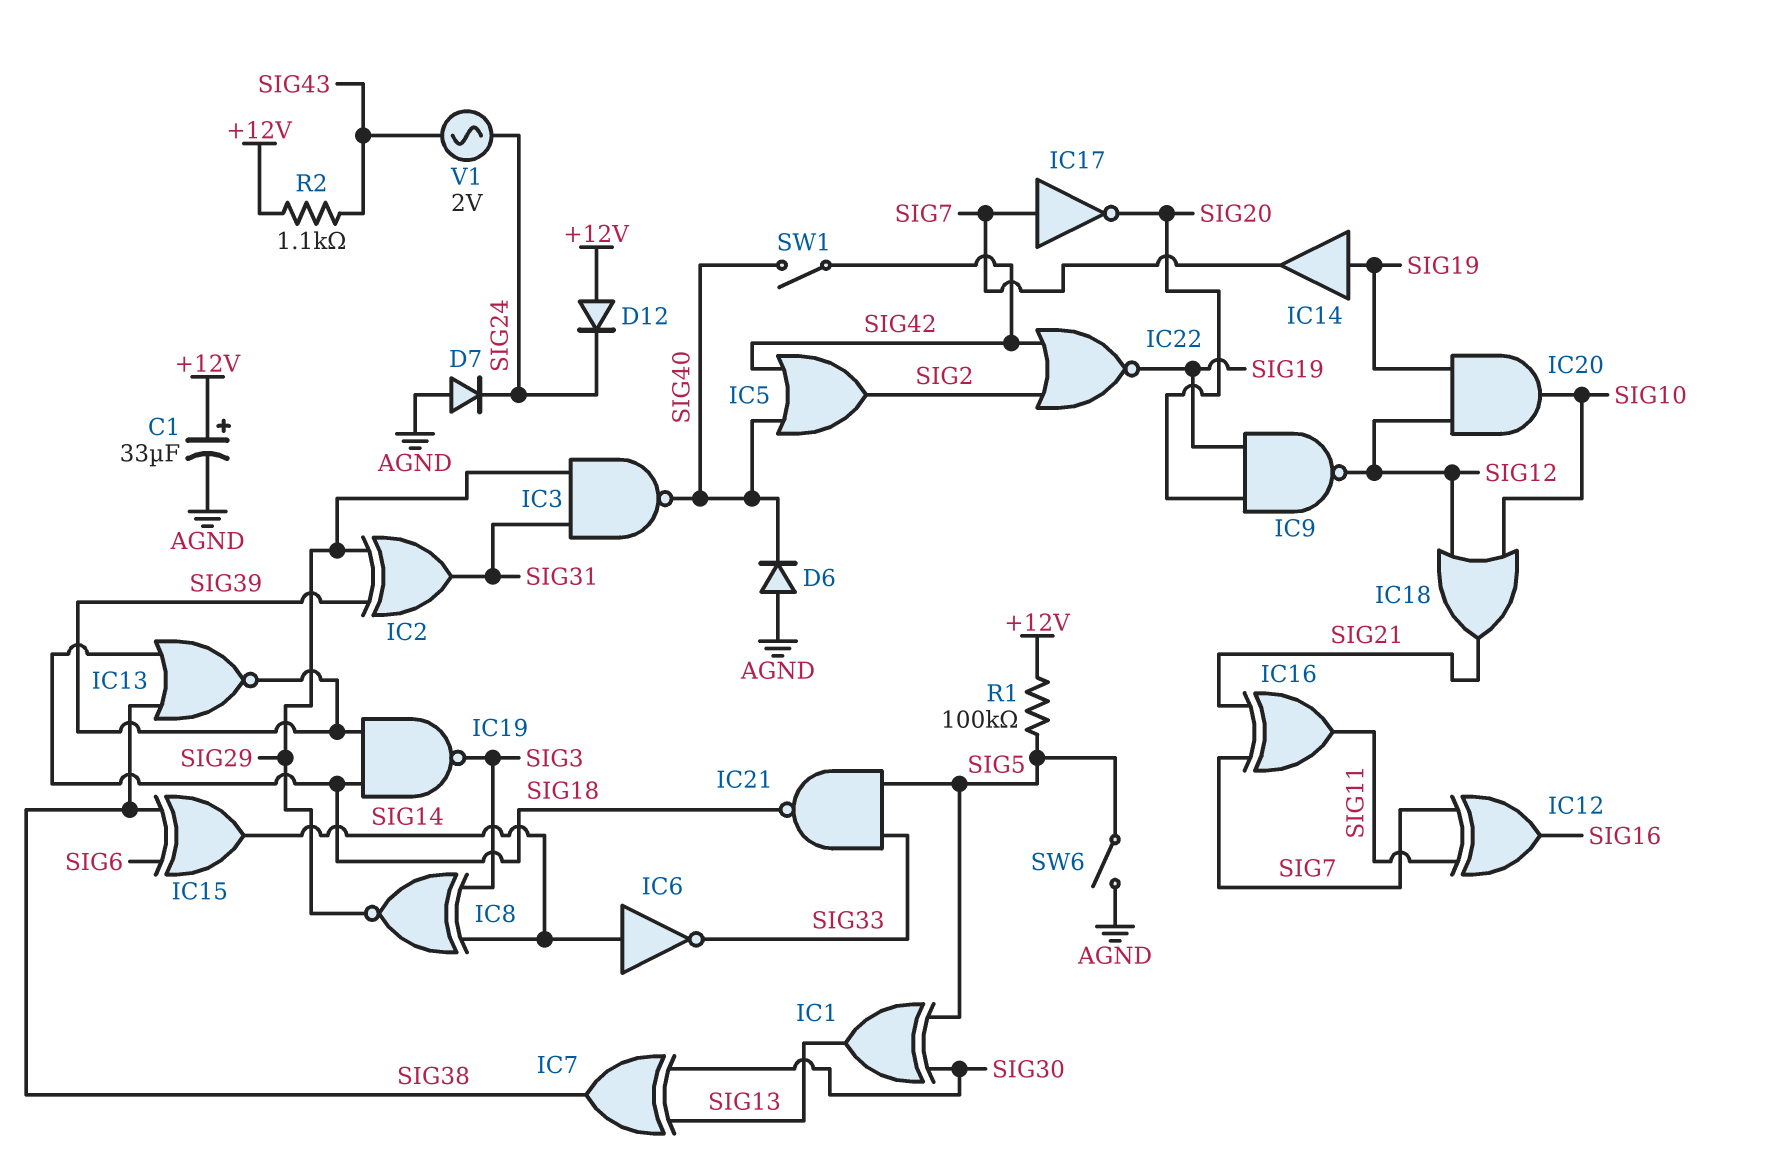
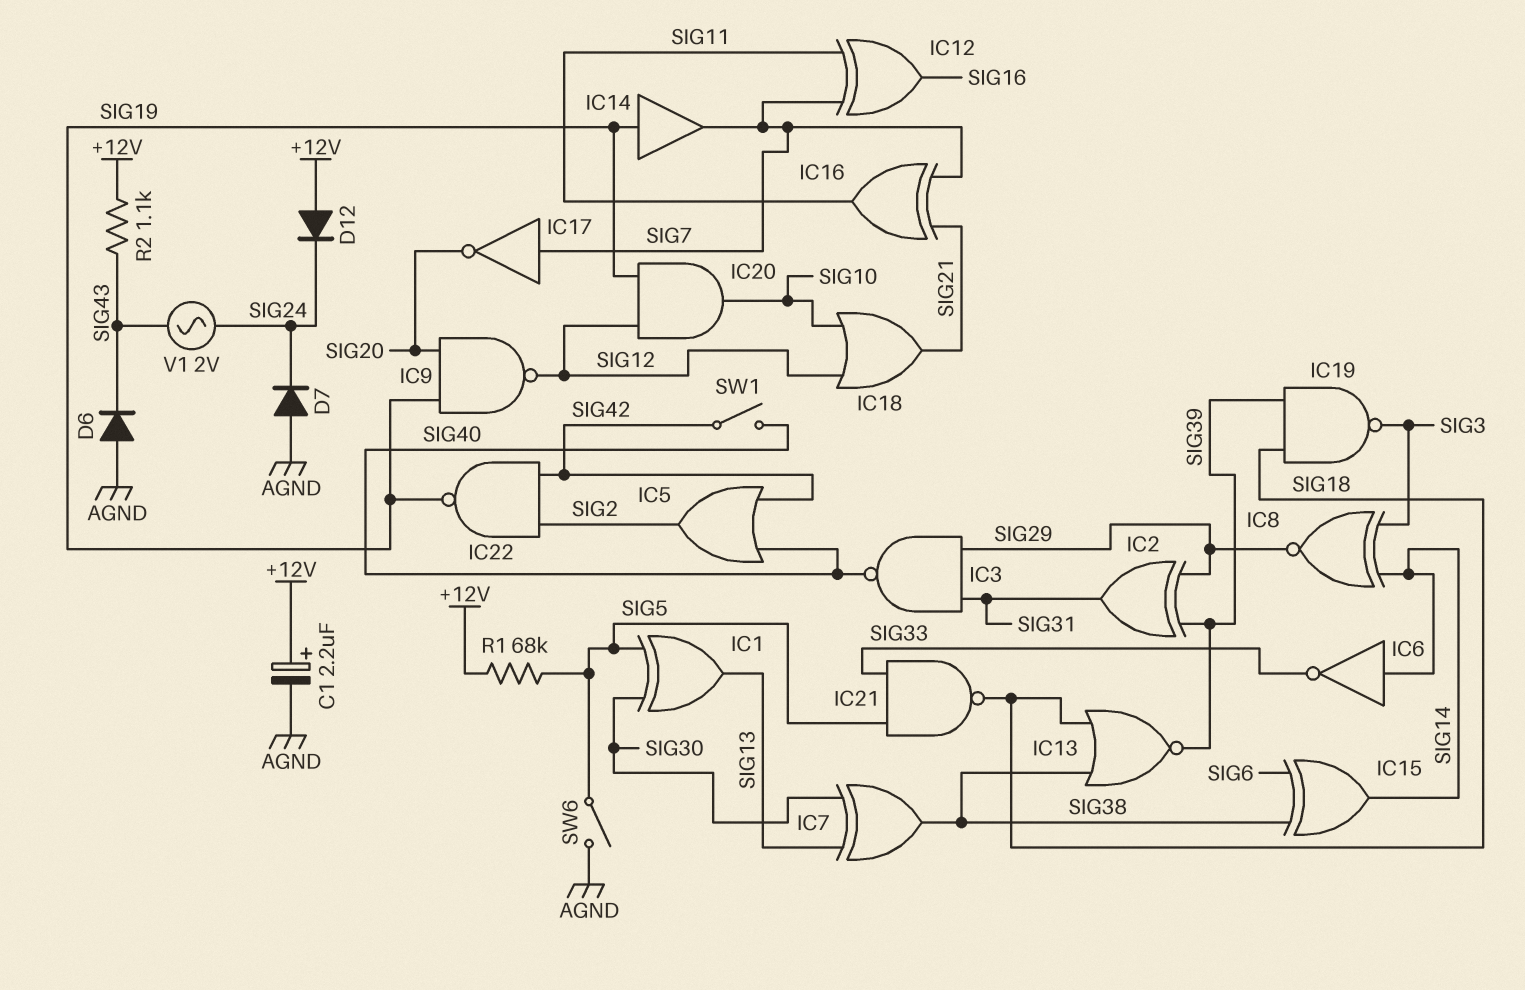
C1: 33uF (plus +12V, minus AGND) -> 2.2uF (plus +12V, minus AGND)
D6: diode (A AGND, K SIG40) -> diode (A AGND, K SIG43)
IC22: NOR (in SIG2, in SIG42, out SIG19) -> NAND (in SIG2, in SIG42, out SIG19)
R1: 100k (+12V, SIG5) -> 68k (+12V, SIG5)

